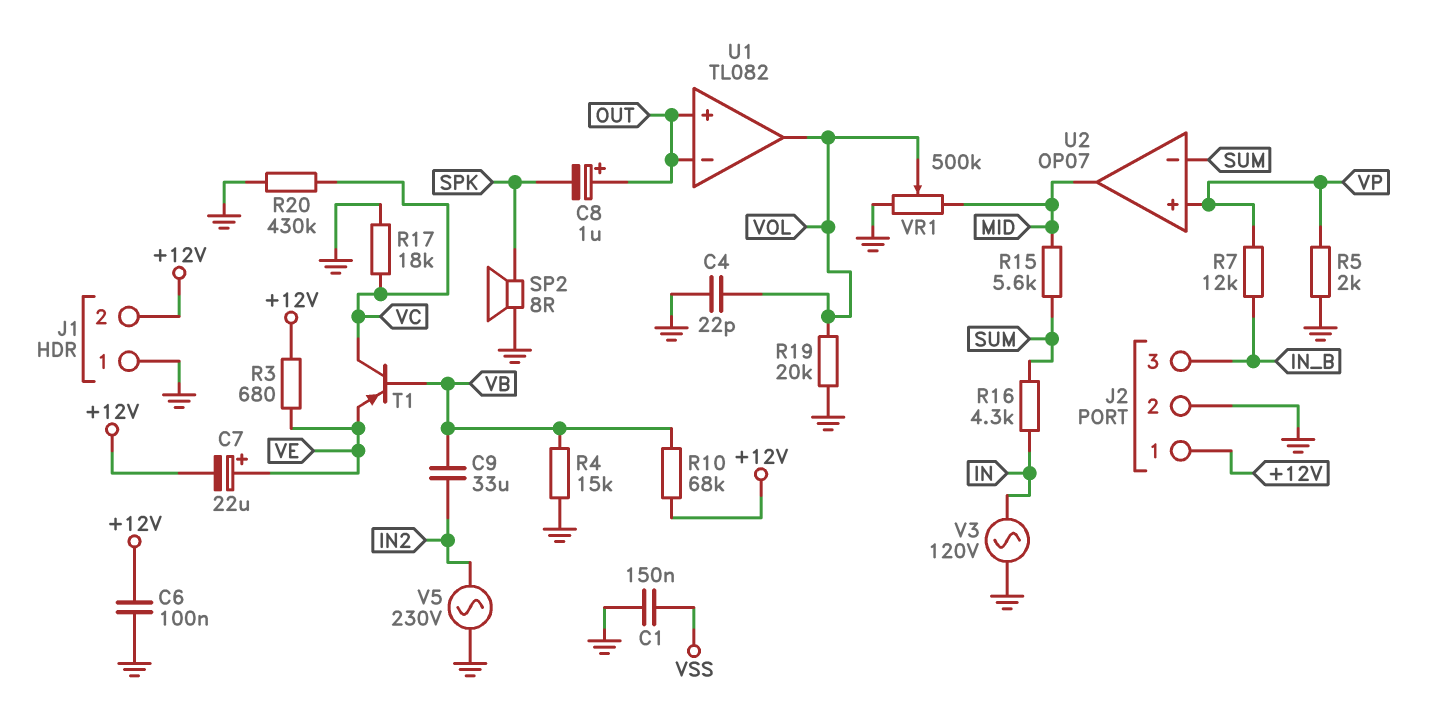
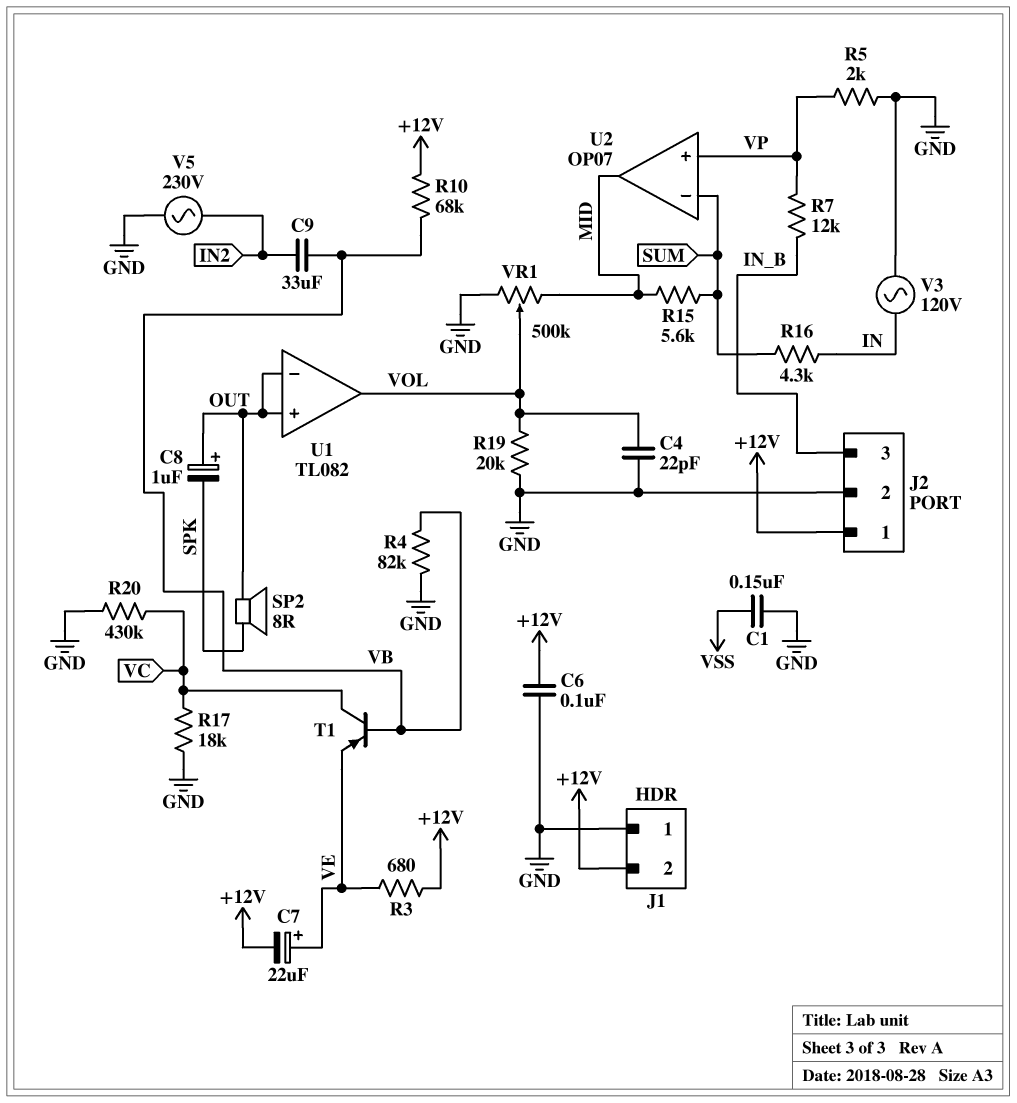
R4: 15k (GND, VB) -> 82k (GND, VB)
SP2: speaker 8R (GND, SPK) -> speaker 8R (OUT, SPK)

